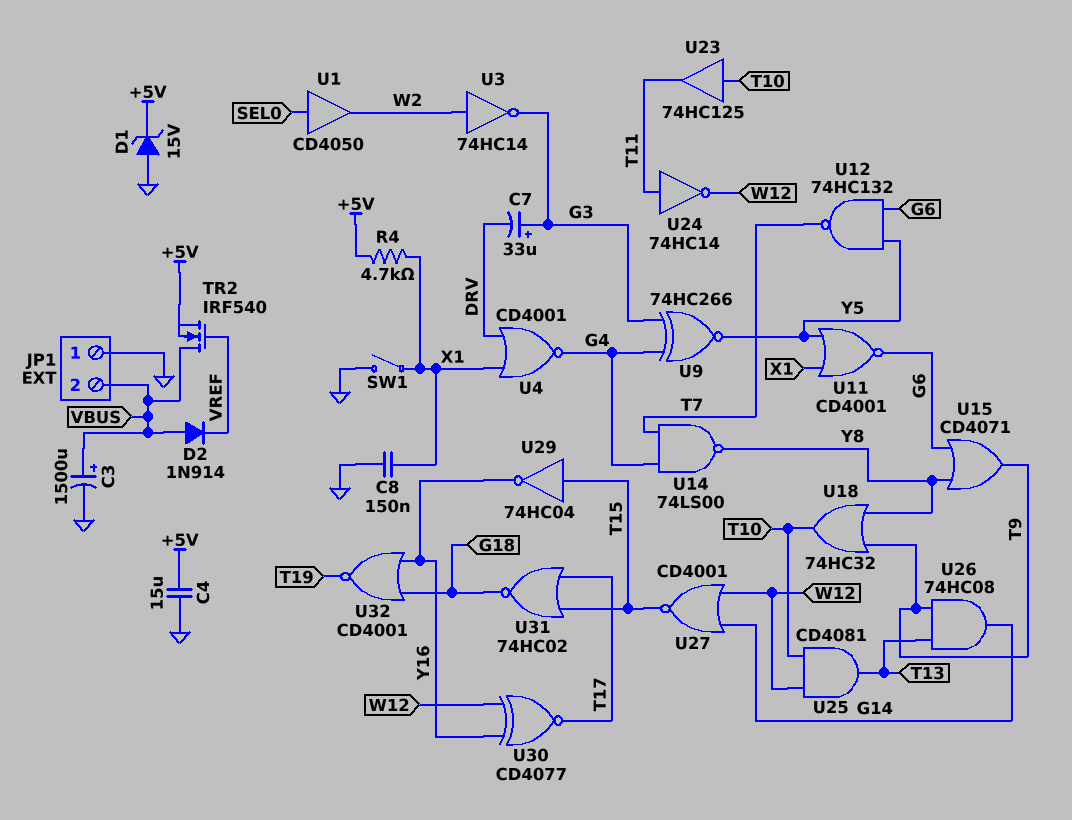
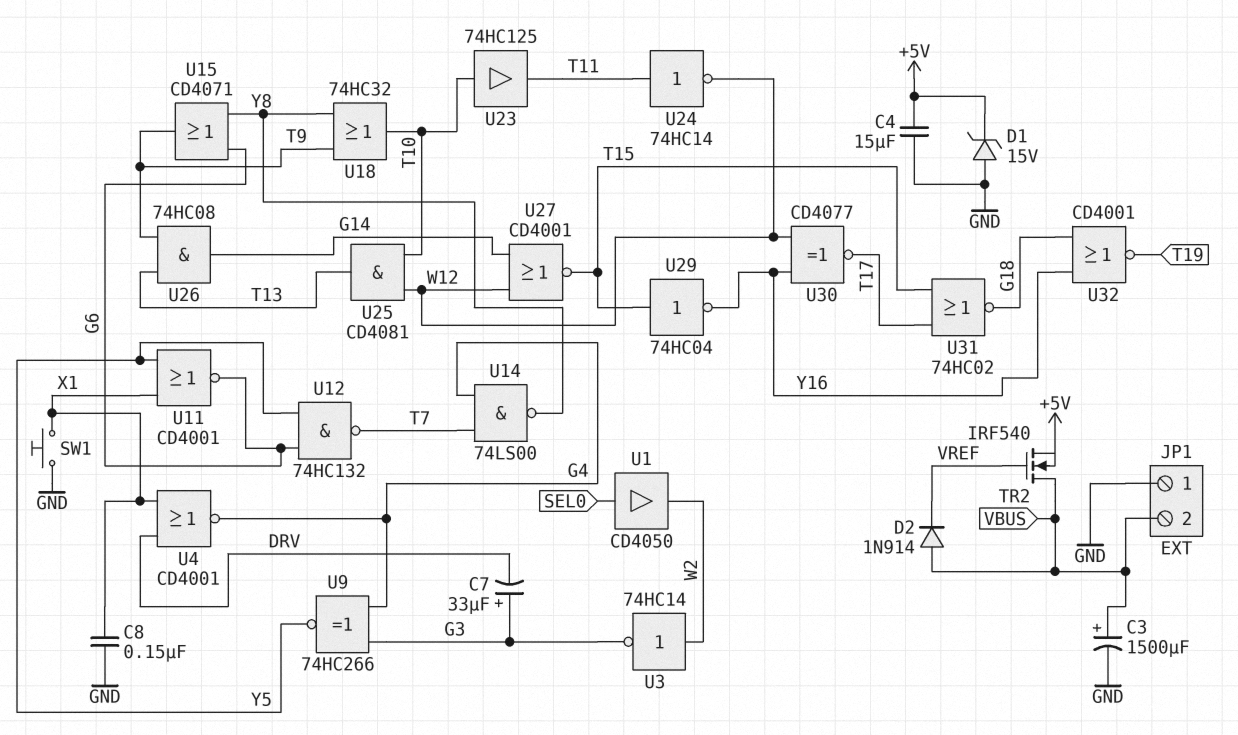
R4: 4.7k (+5V, X1) -> none
SW1: switch (GND, X1) -> button (GND, X1)

